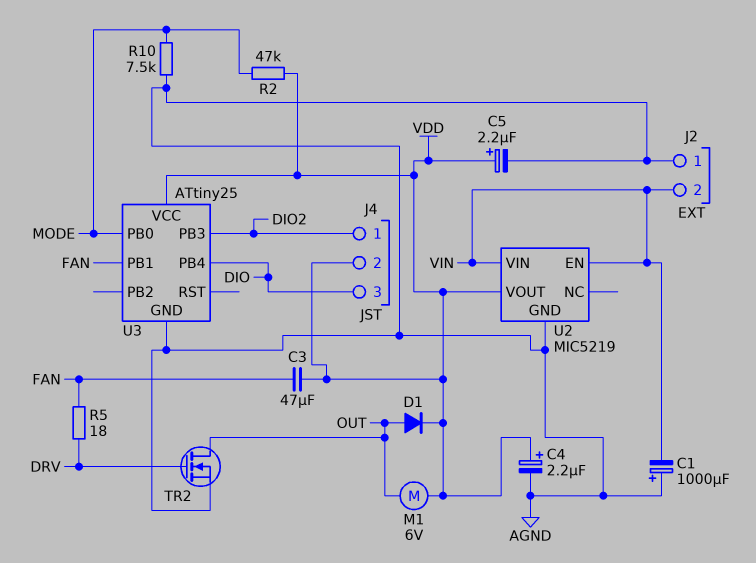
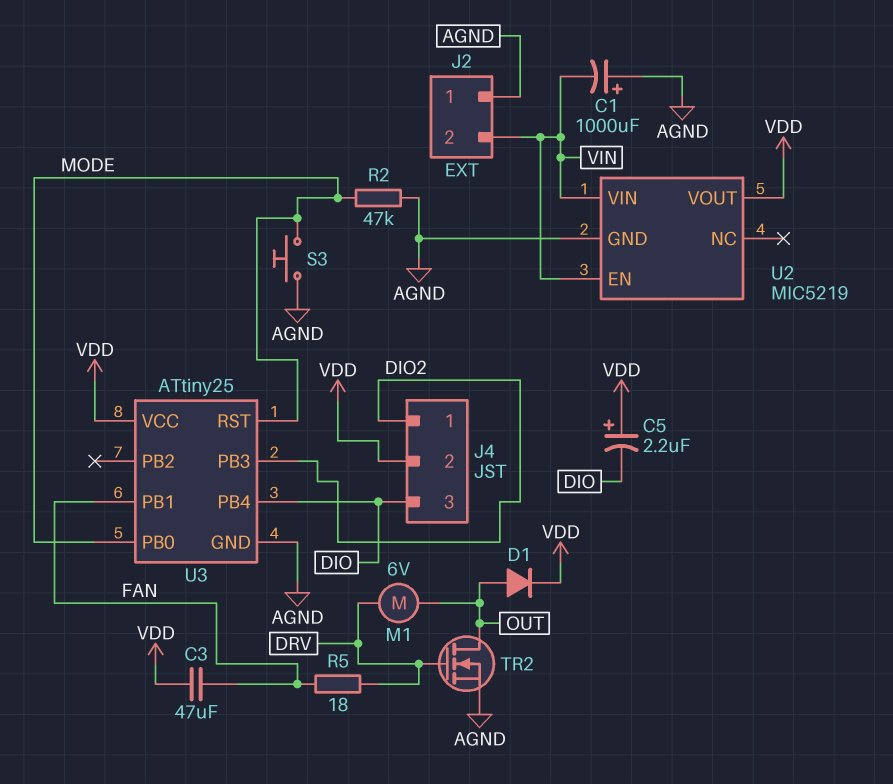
C4: 2.2uF (plus VDD, minus AGND) -> none
C5: 2.2uF (plus VDD, minus AGND) -> 2.2uF (plus VDD, minus DIO)
M1: motor 6V (OUT, VDD) -> motor 6V (DRV, OUT)
R2: 47k (MODE, VDD) -> 47k (AGND, MODE)
R10: 7.5k (AGND, MODE) -> none
S3: none -> button (AGND, MODE)
U3 pin RST: none -> MODE

